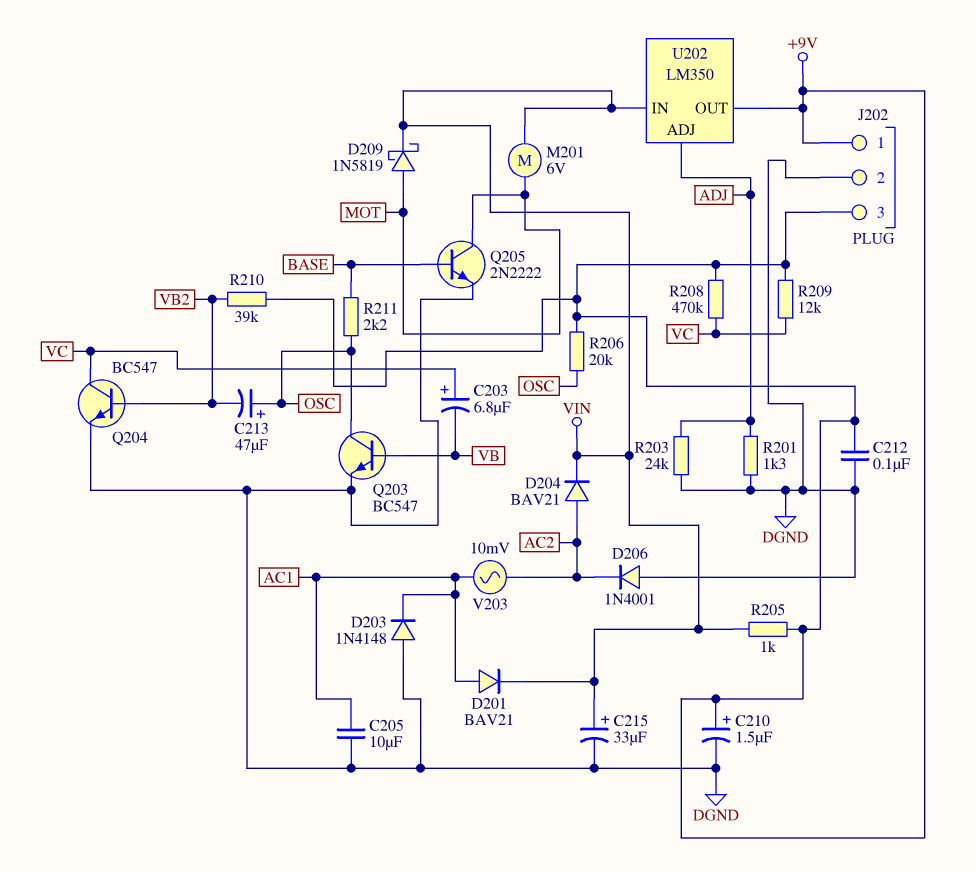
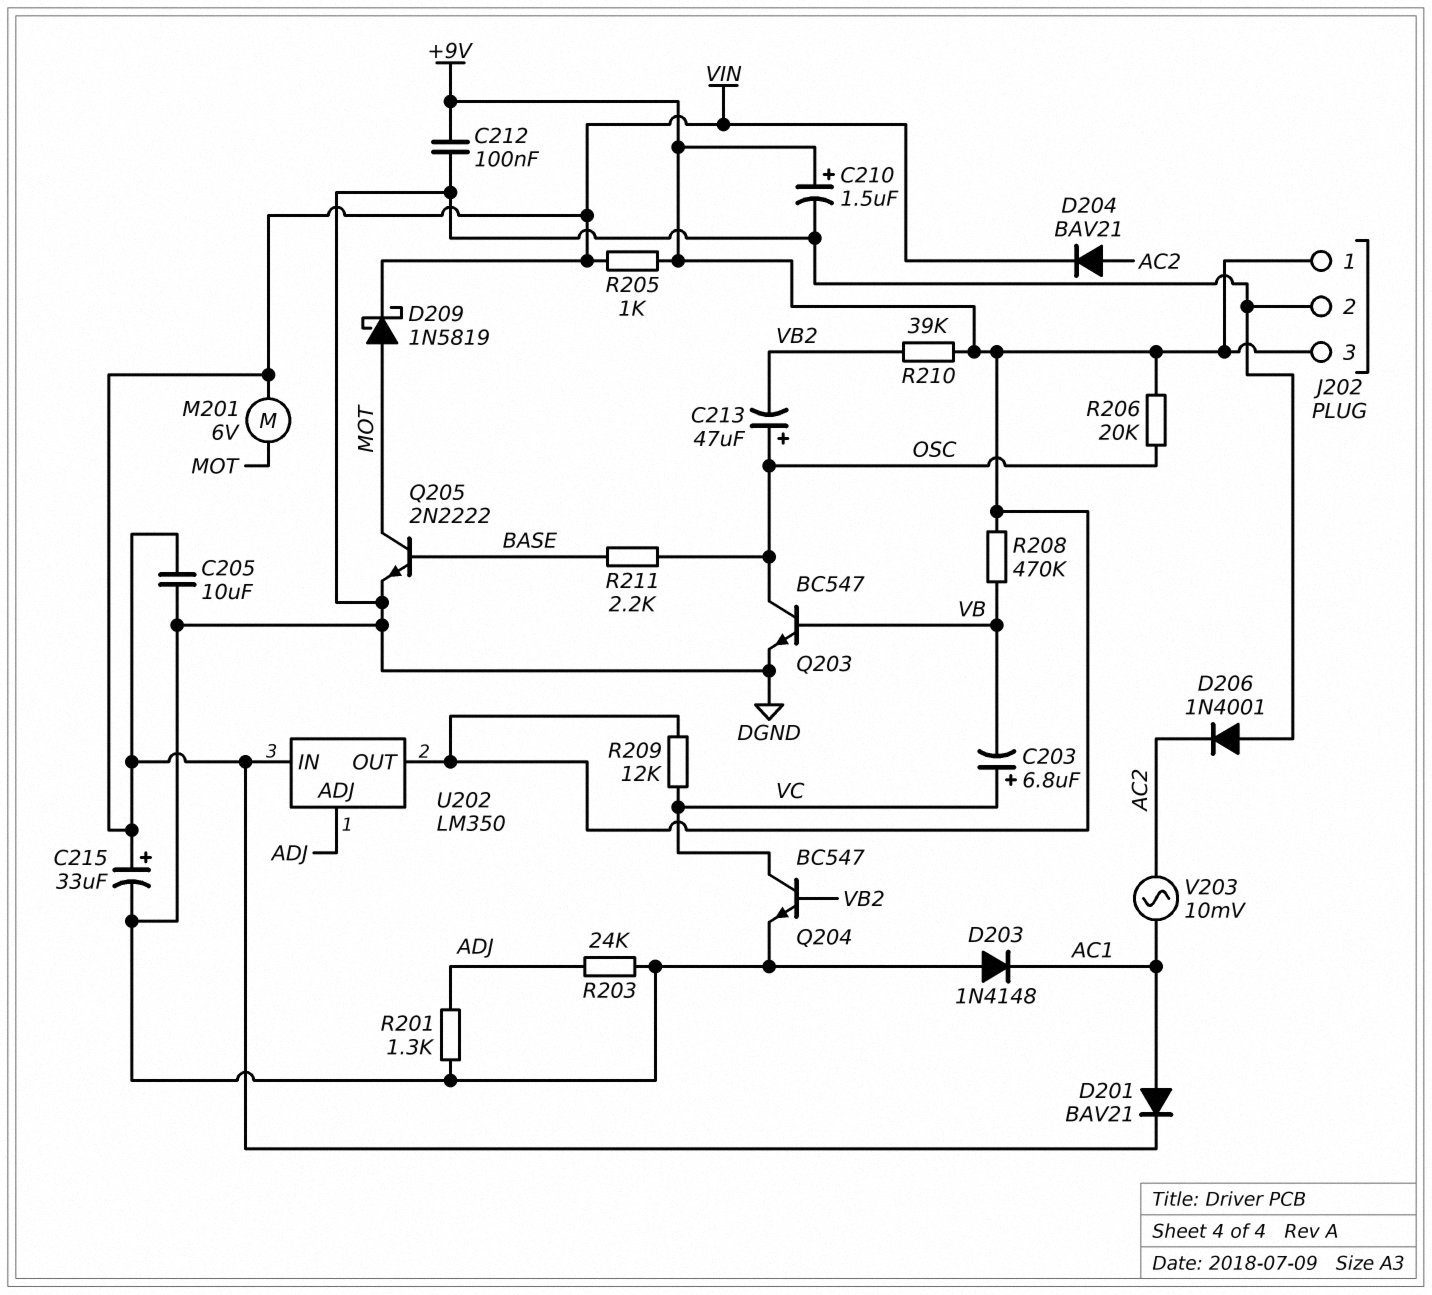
C205: 10uF (AC1, DGND) -> 10uF (DGND, VIN)
R208: 470k (+9V, VC) -> 470k (+9V, VB)

